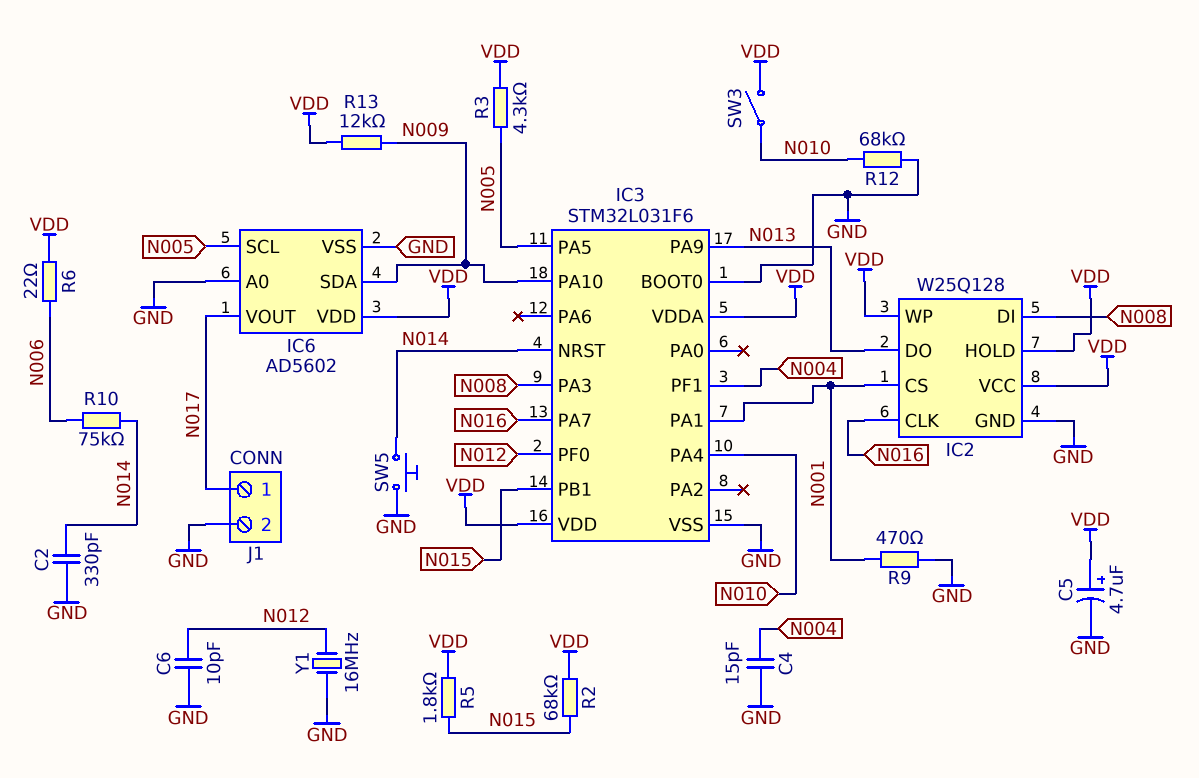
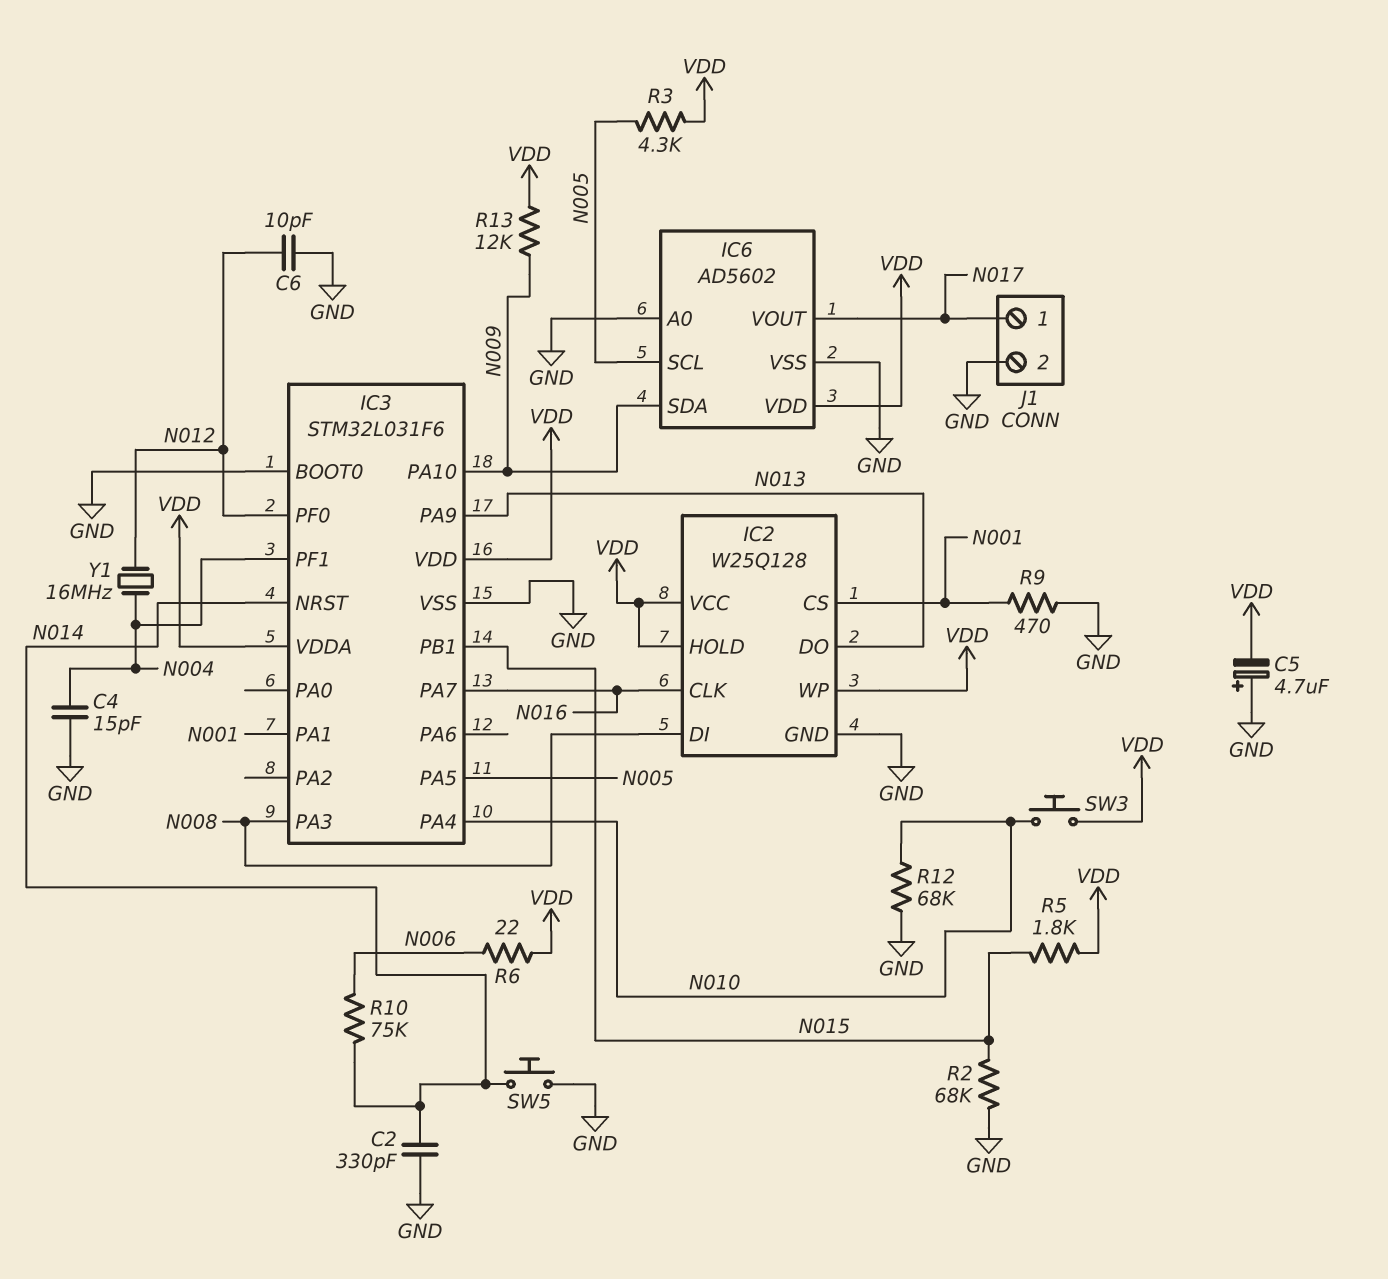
C5: 4.7uF (plus VDD, minus GND) -> 4.7uF (plus GND, minus VDD)
R2: 68k (N015, VDD) -> 68k (GND, N015)
SW3: switch (N010, VDD) -> button (N010, VDD)
Y1: 16MHz (GND, N012) -> 16MHz (N004, N012)

